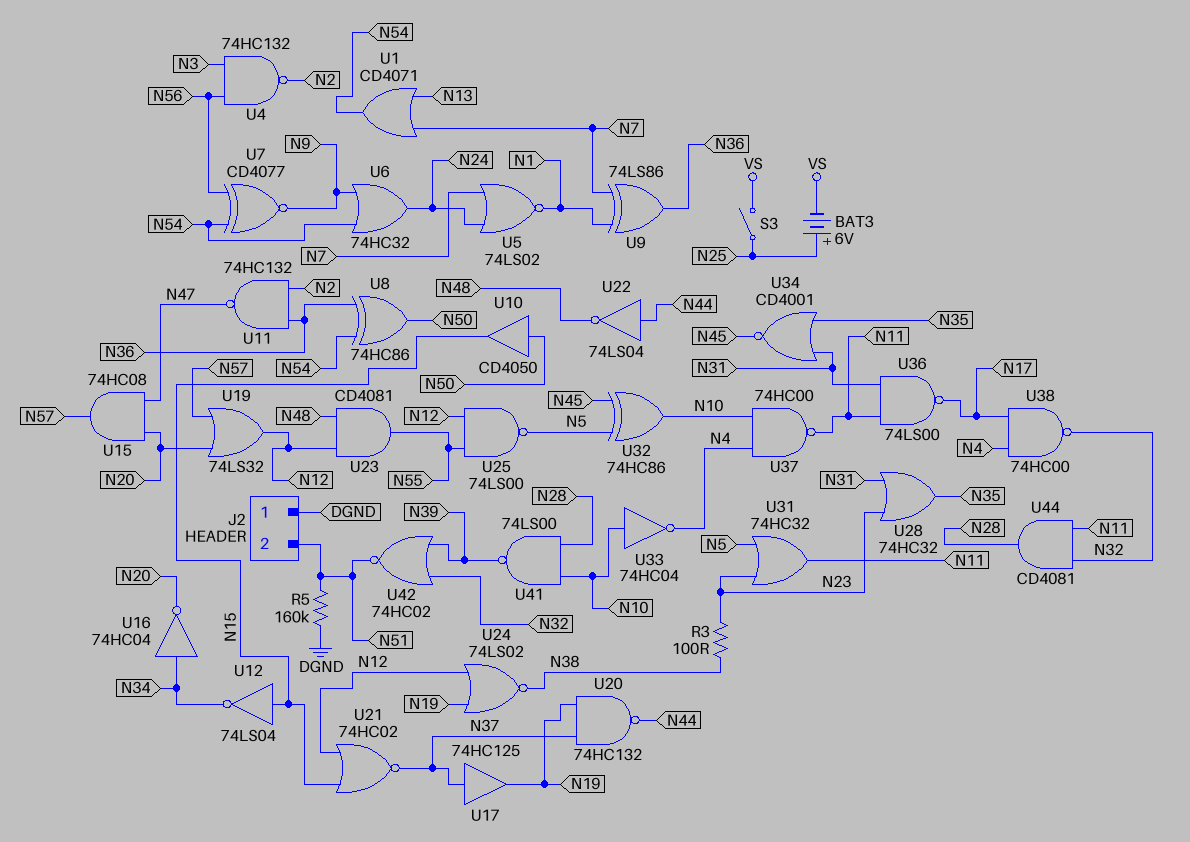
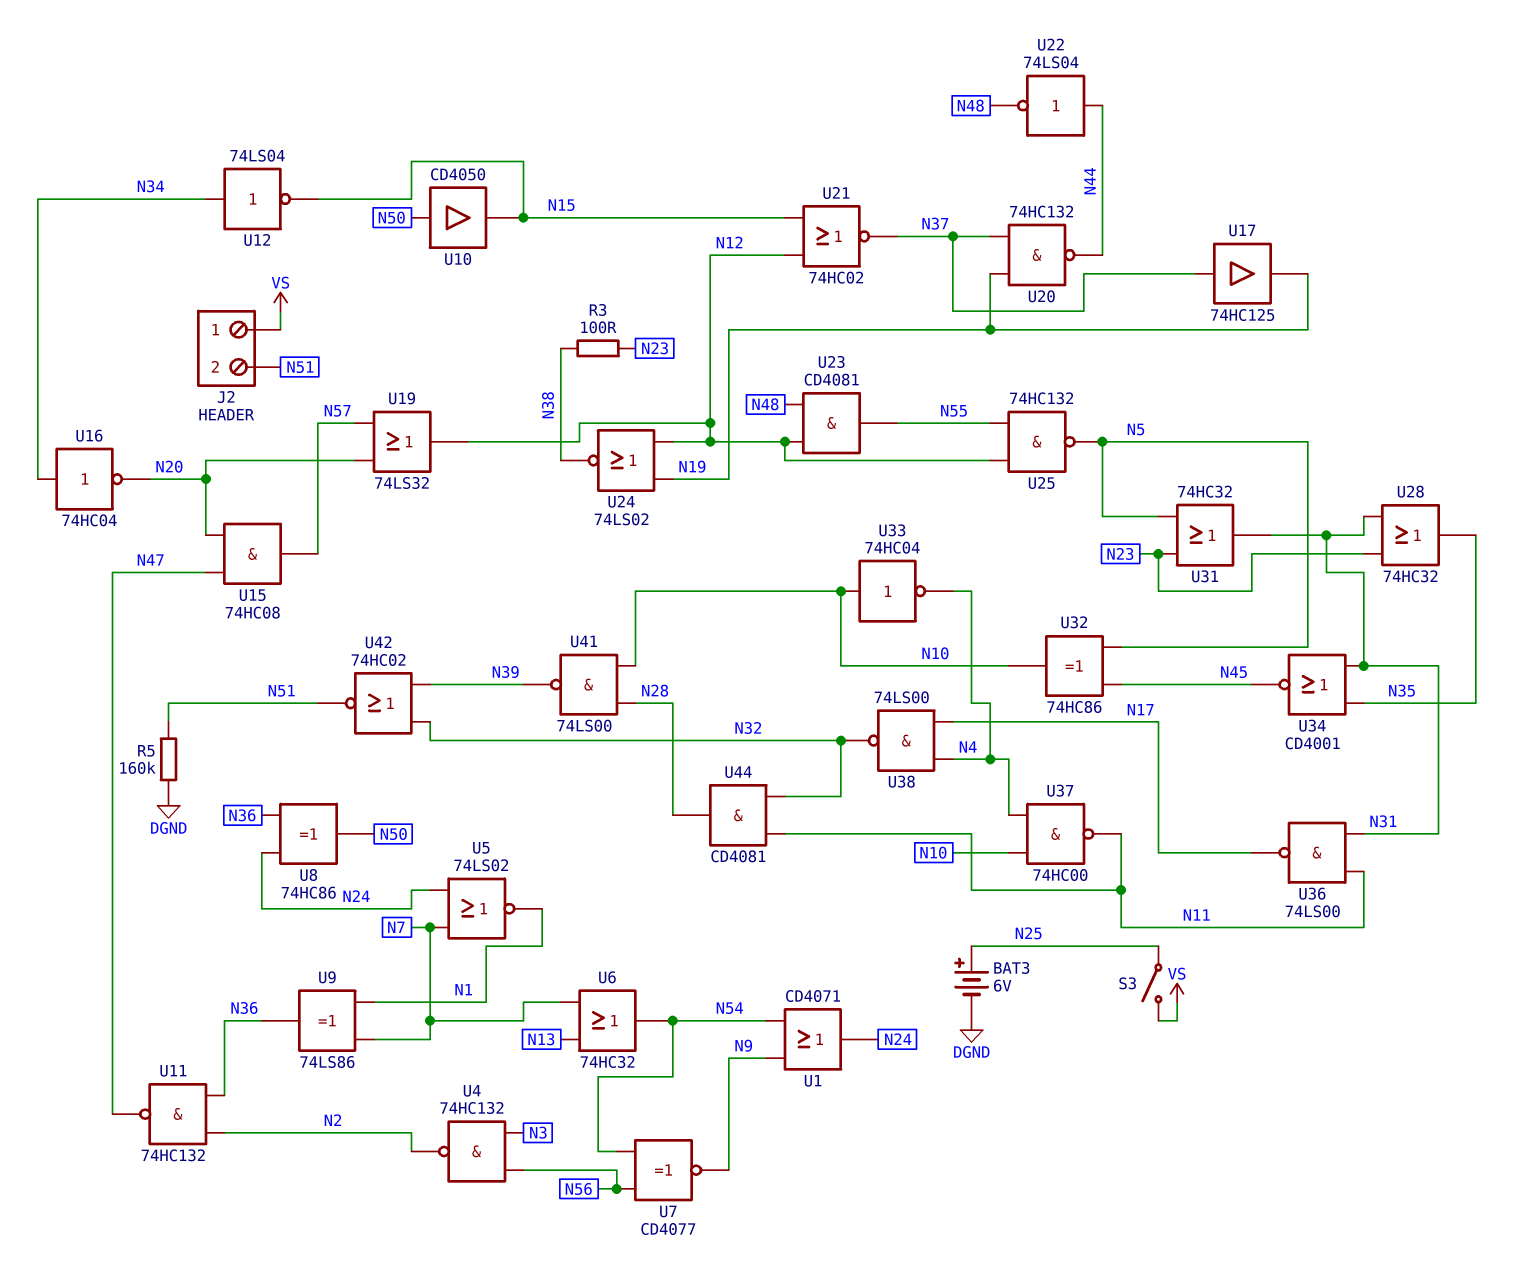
BAT3: 6V (plus N25, minus VS) -> 6V (plus N25, minus DGND)
J2 pin 1: DGND -> VS
U1: OR CD4071 (in N7, in N13, out N54) -> OR CD4071 (in N9, in N54, out N24)
U6: OR 74HC32 (in N9, in N54, out N24) -> OR 74HC32 (in N7, in N13, out N54)
U8: XOR 74HC86 (in N36, in N54, out N50) -> XOR 74HC86 (in N24, in N36, out N50)
U12: NOT 74LS04 (in N15, out N34) -> NOT 74LS04 (in N34, out N15)
U25: NAND 74LS00 (in N12, in N55, out N5) -> NAND 74HC132 (in N12, in N55, out N5)
U31: OR 74HC32 (in N5, in N23, out N11) -> OR 74HC32 (in N5, in N23, out N31)
U38: NAND 74HC00 (in N4, in N17, out N32) -> NAND 74LS00 (in N4, in N17, out N32)

